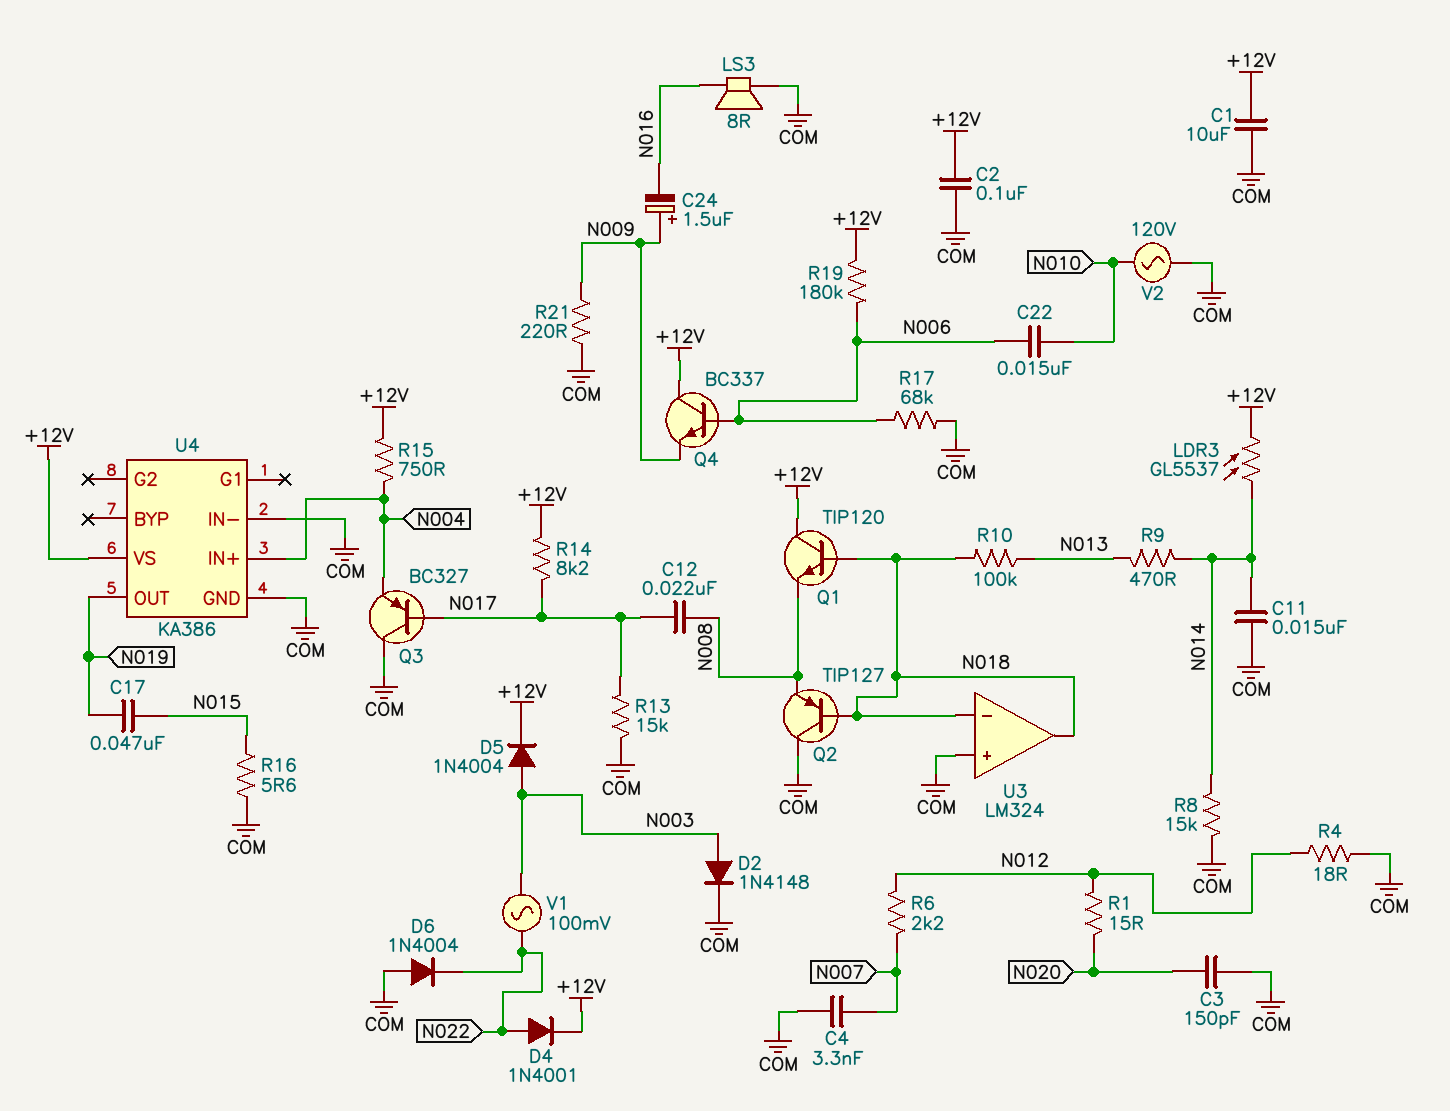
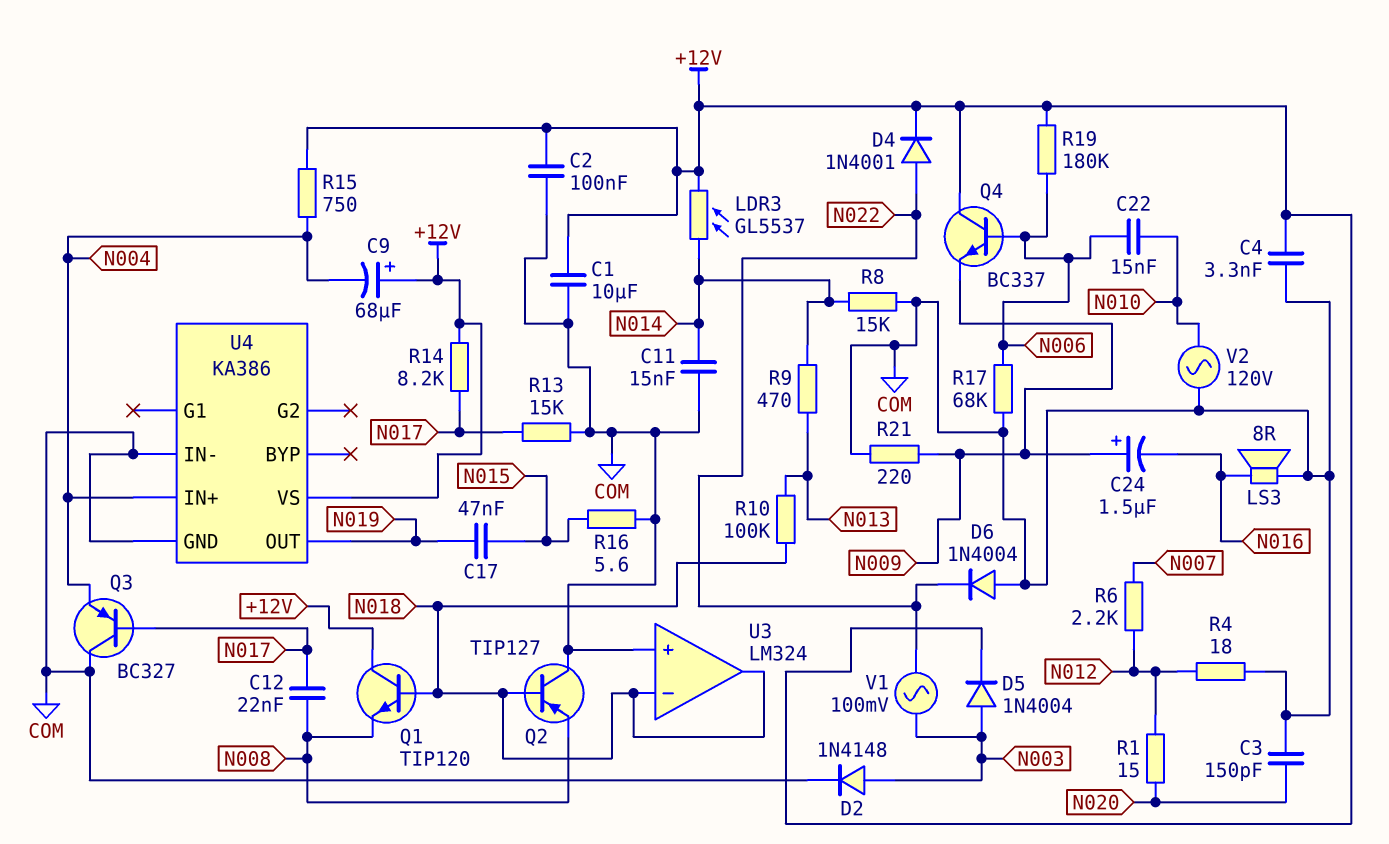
C4: 3.3nF (COM, N007) -> 3.3nF (+12V, COM)
C9: none -> 68uF (plus +12V, minus N004)

